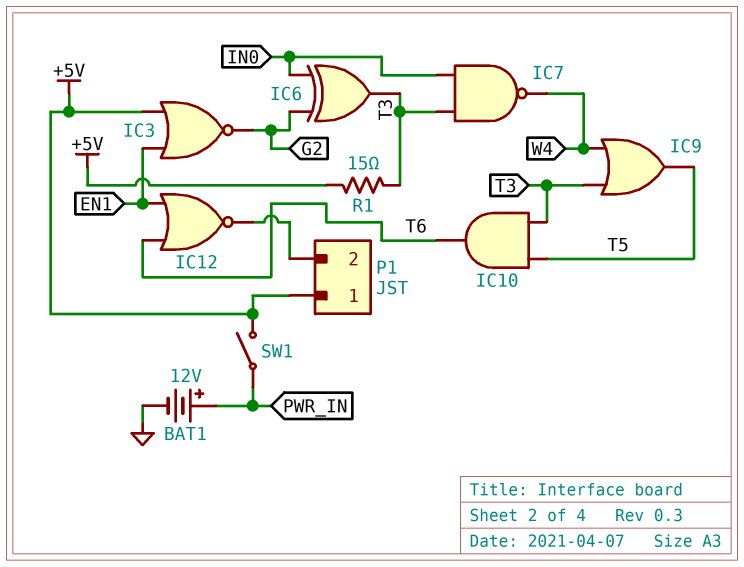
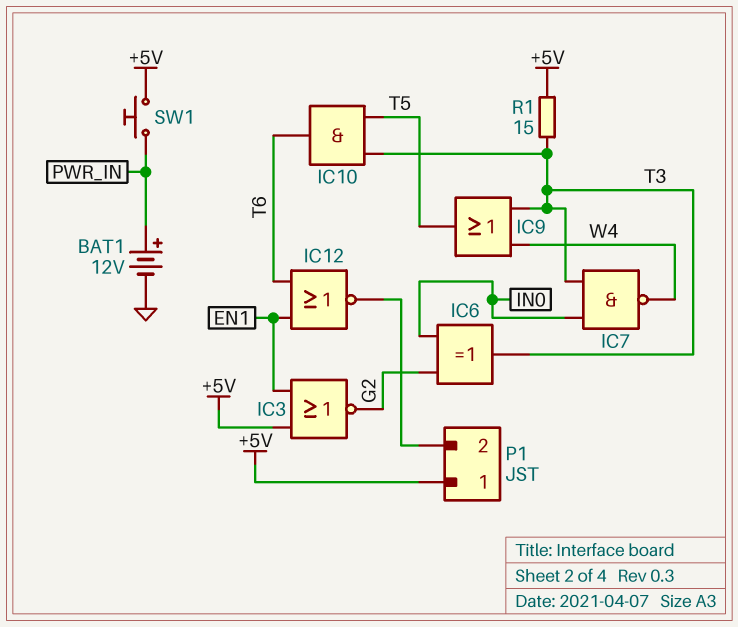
SW1: switch (+5V, PWR_IN) -> button (+5V, PWR_IN)

